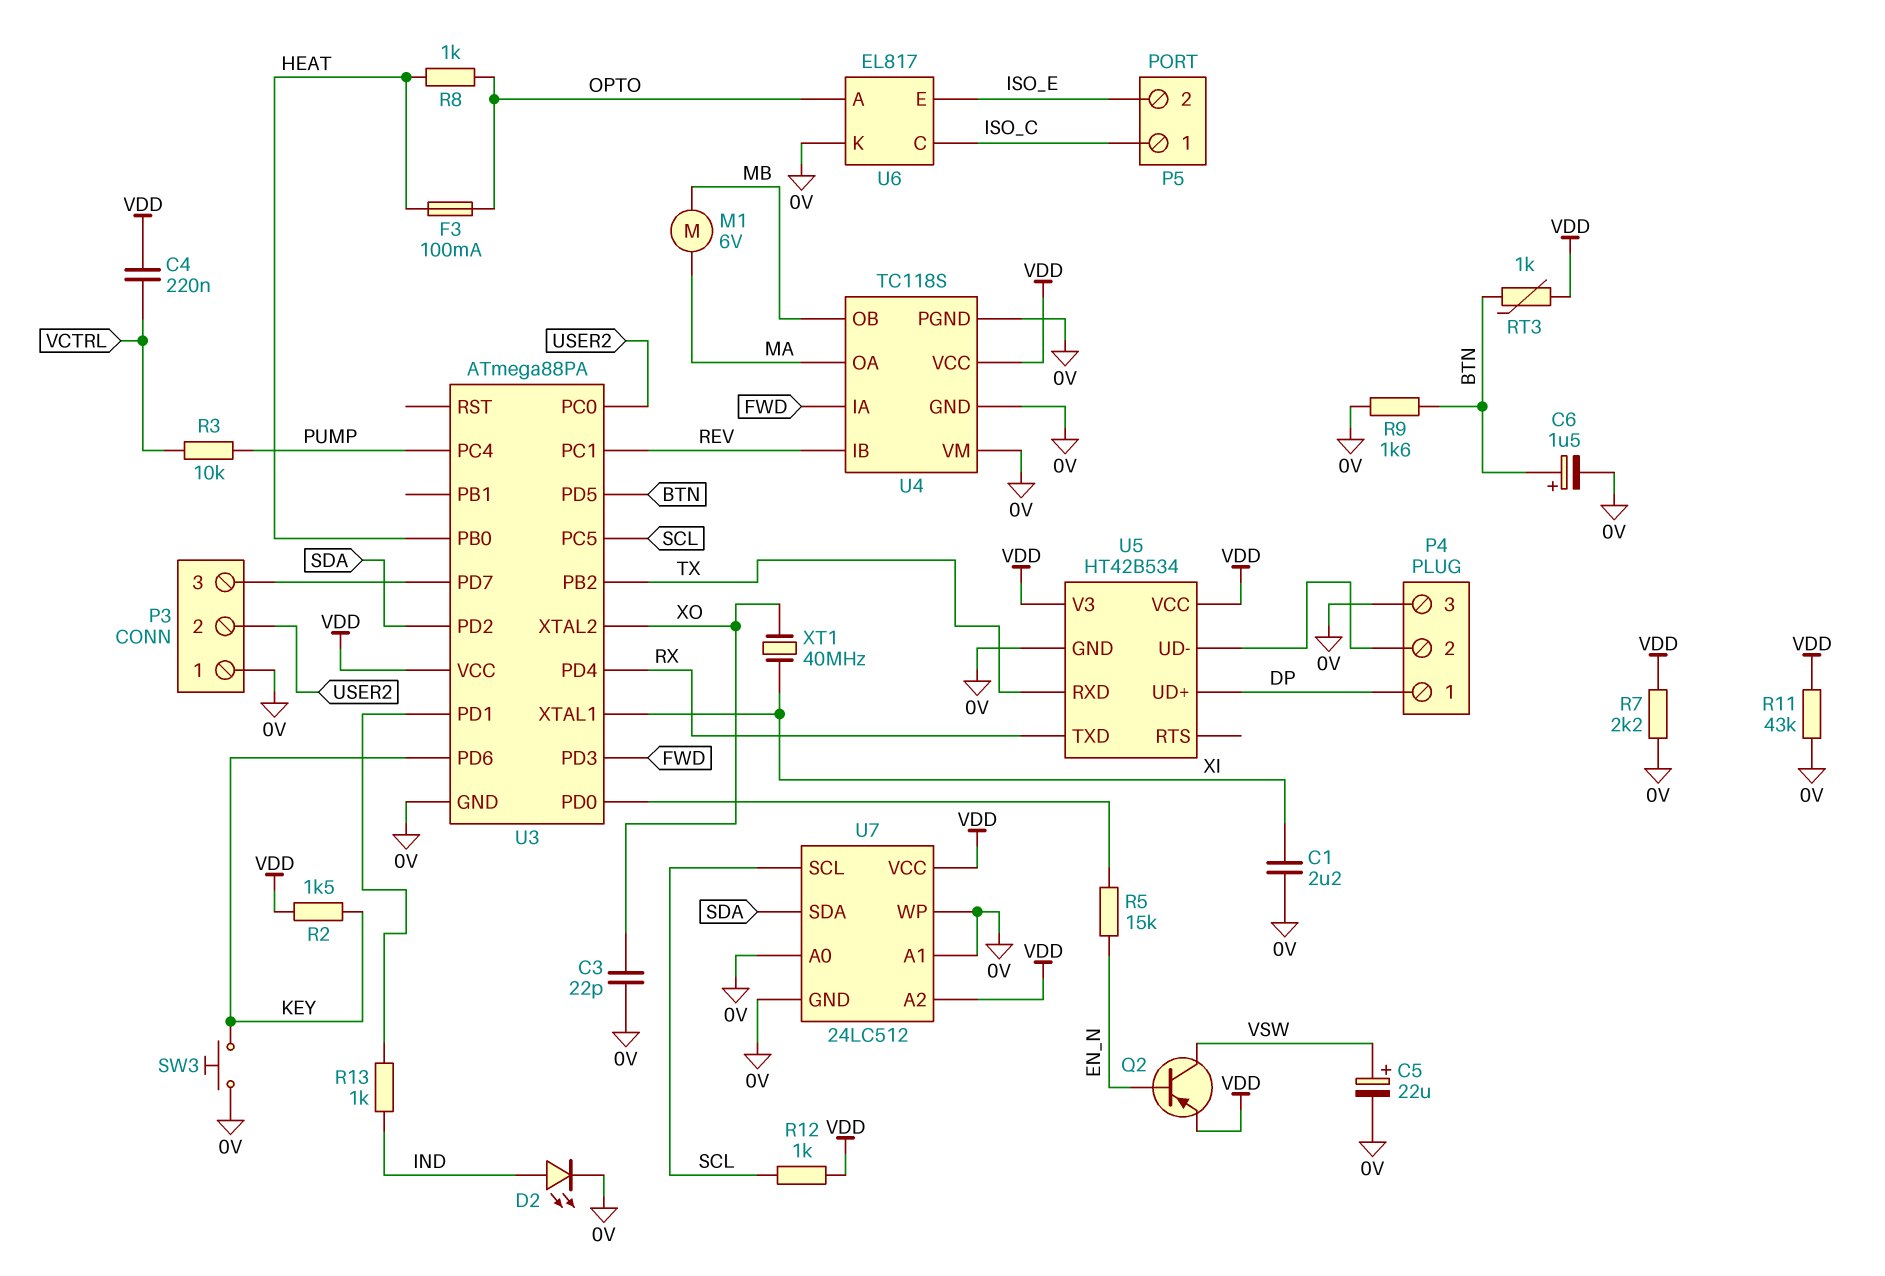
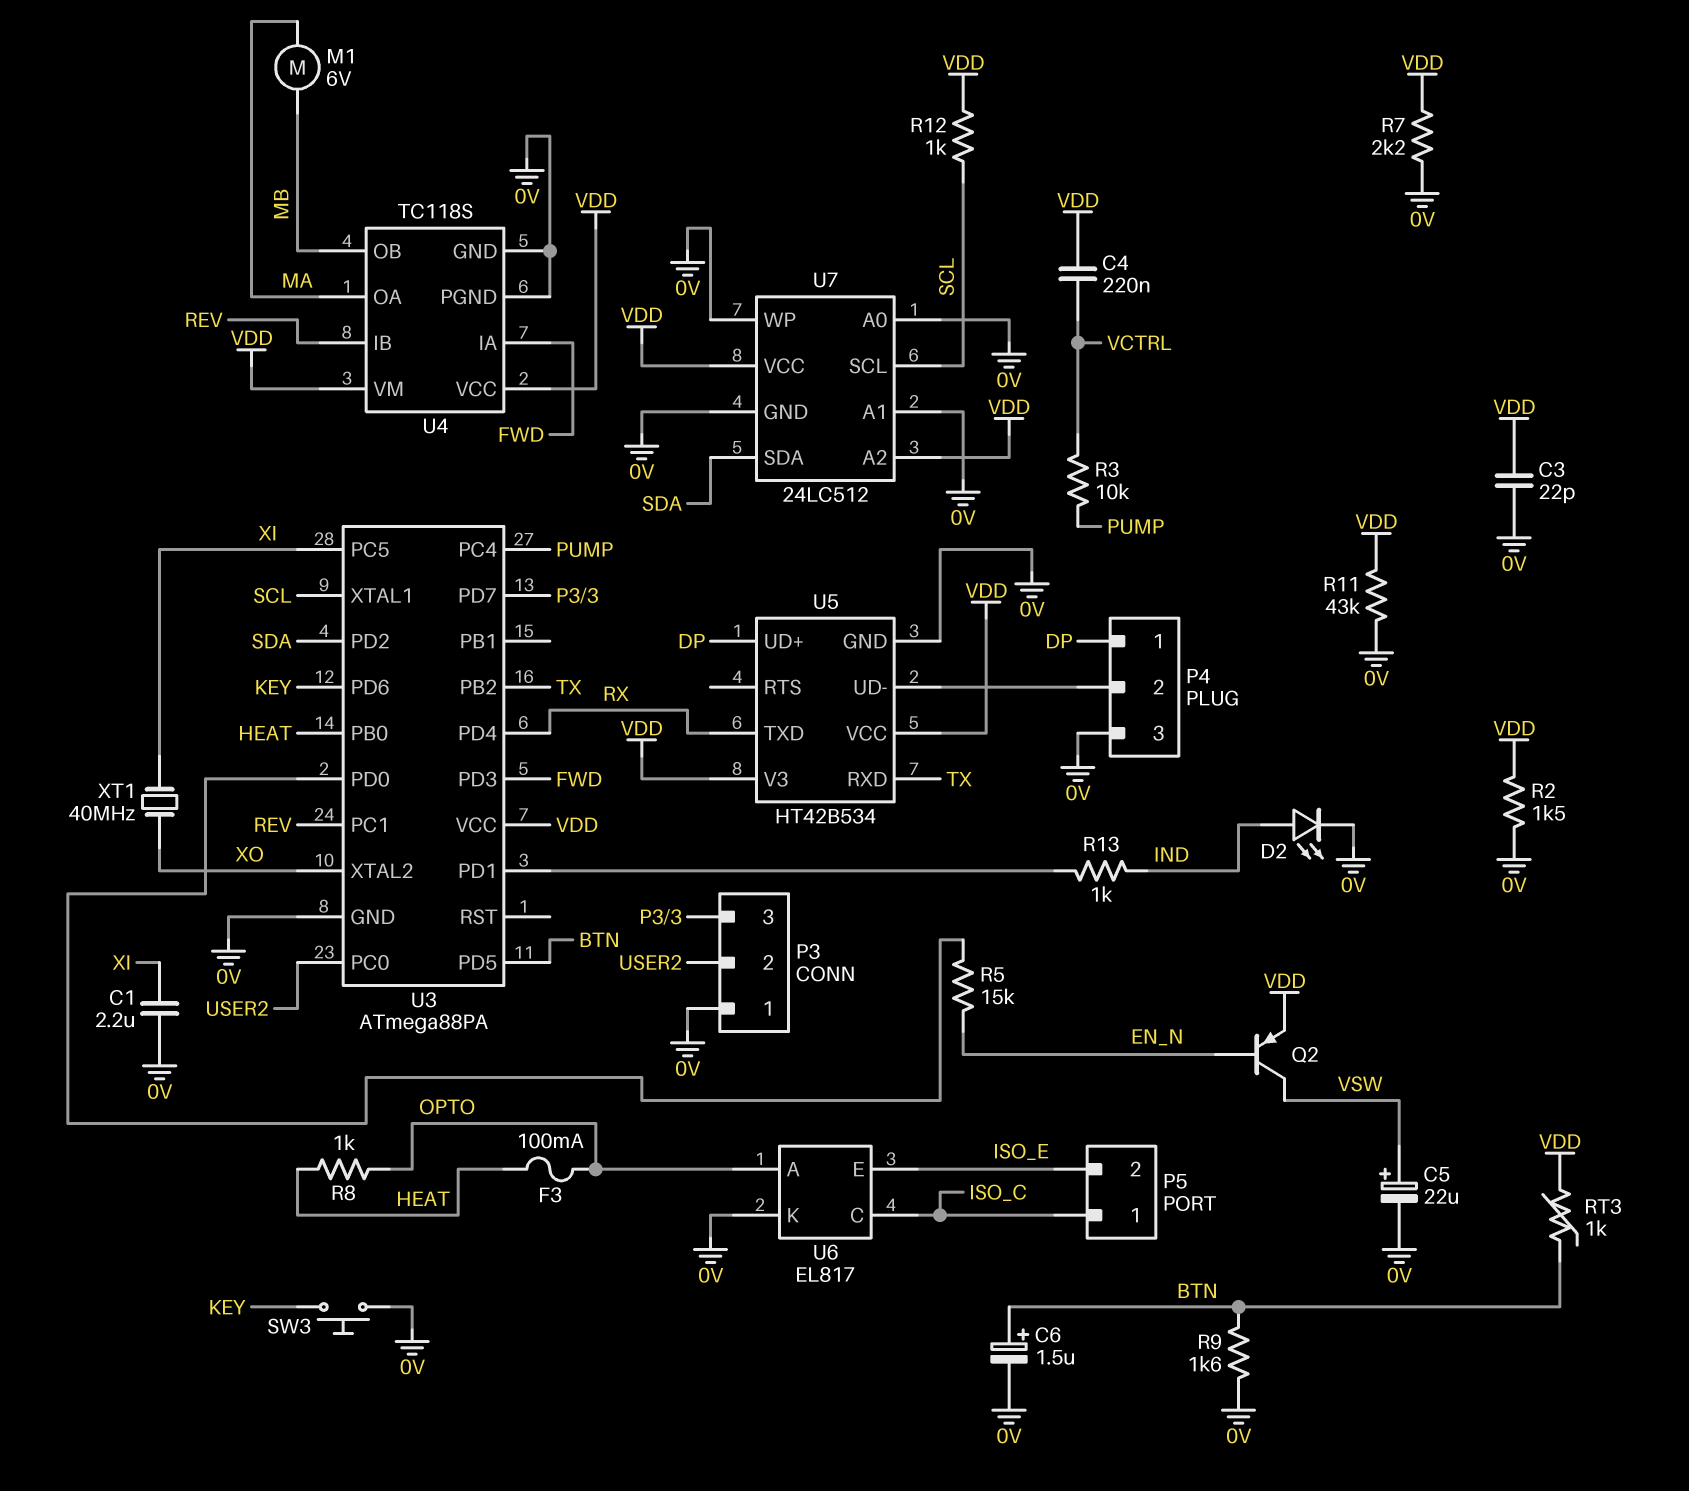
C3: 22pF (0V, XO) -> 22pF (0V, VDD)
R2: 1.5k (KEY, VDD) -> 1.5k (0V, VDD)
U3 pin PC5: SCL -> XI
U3 pin XTAL1: XI -> SCL
U4 pin VM: 0V -> VDD

